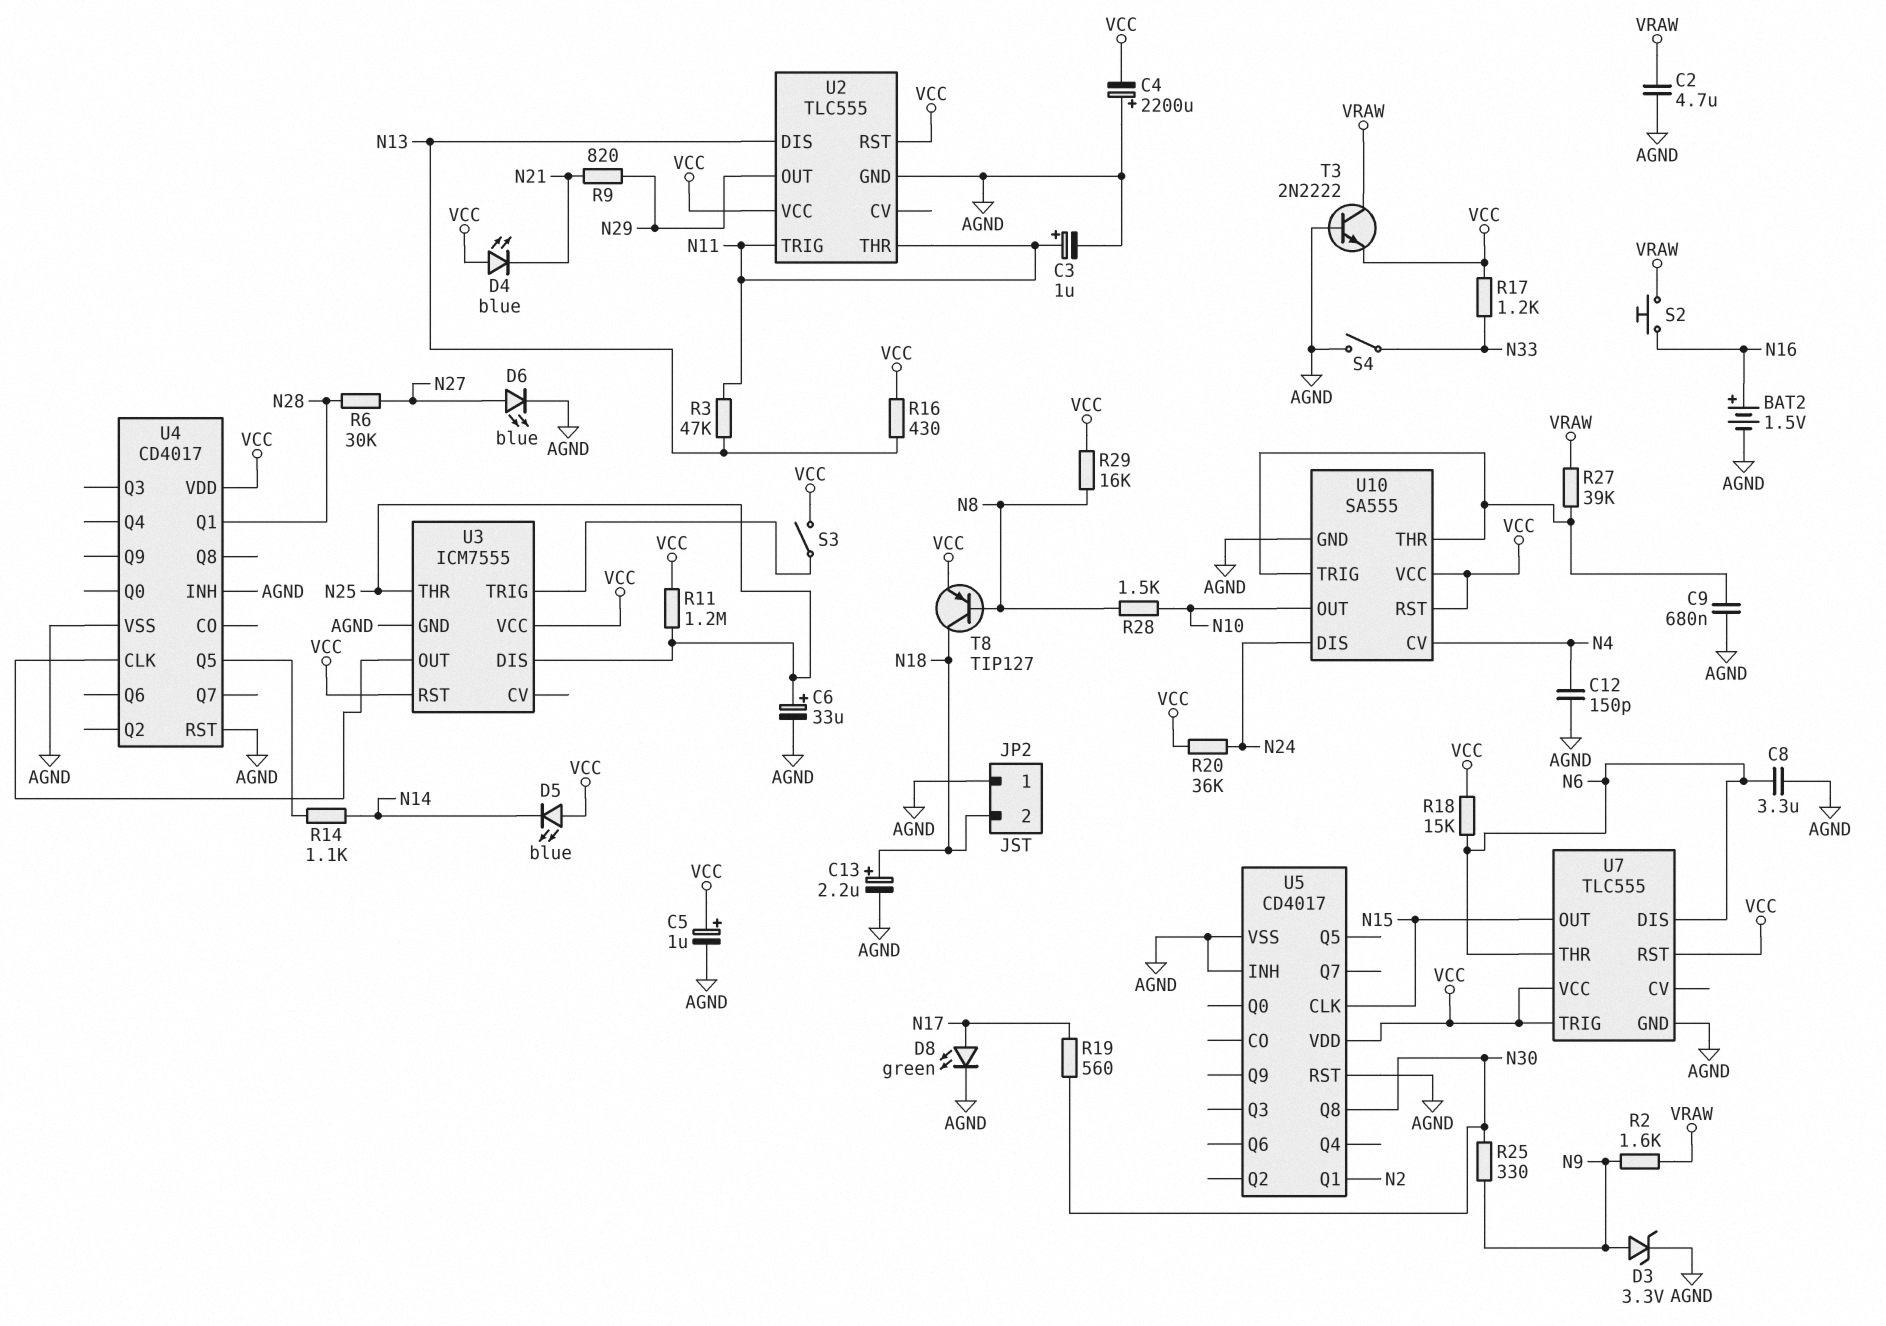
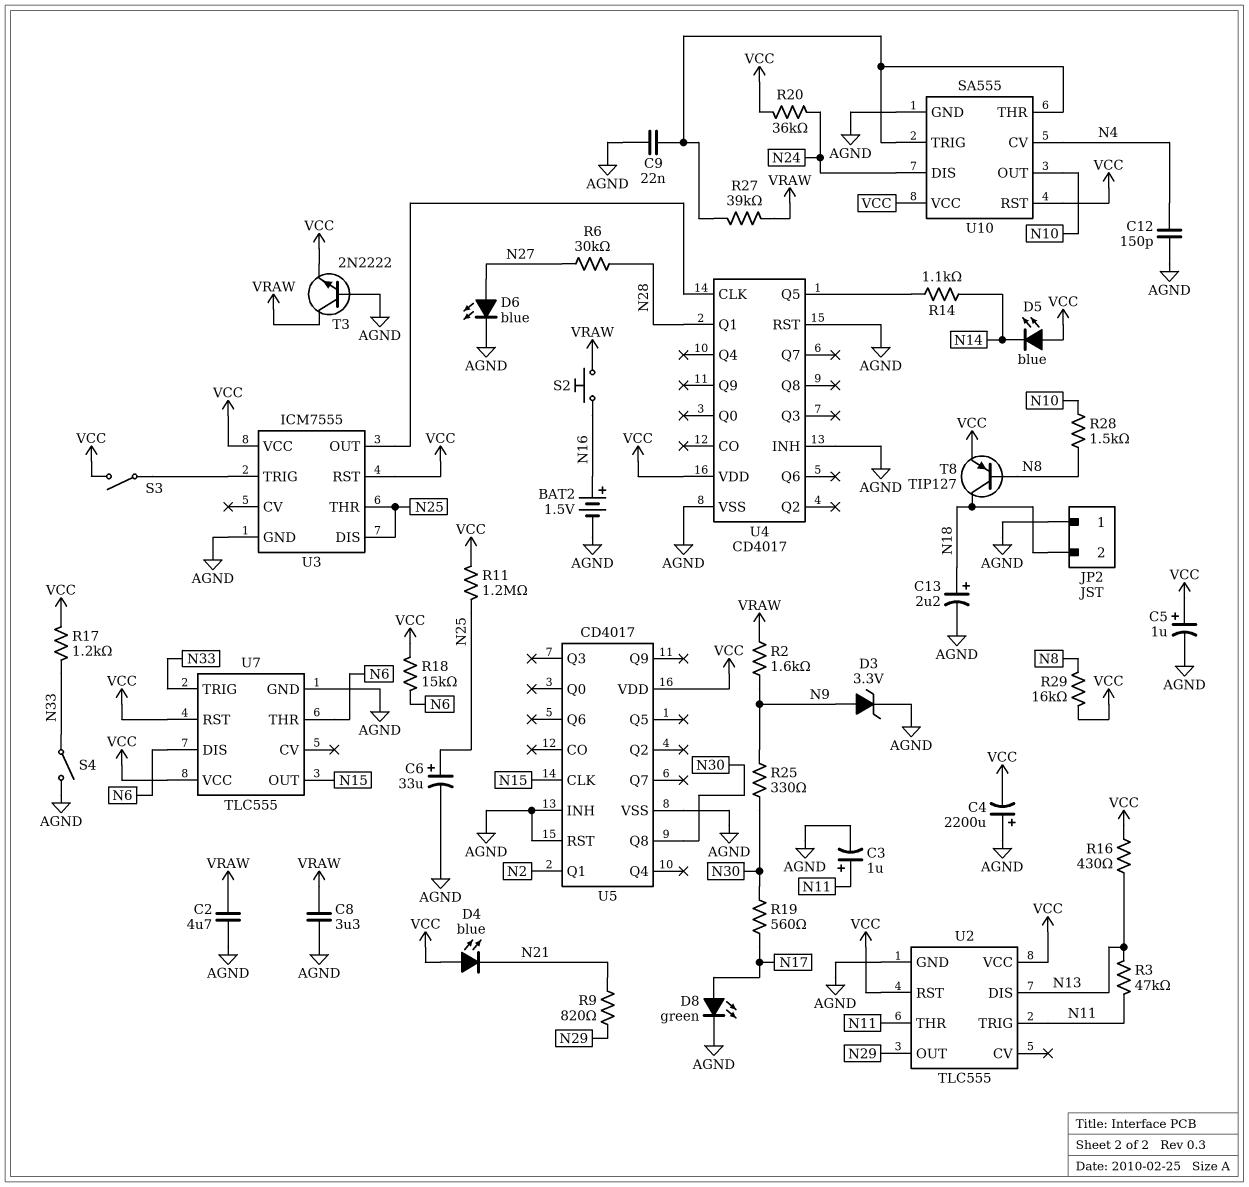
C8: 3.3uF (AGND, N6) -> 3.3uF (AGND, VRAW)
C9: 680nF (AGND, U10/THR) -> 22nF (AGND, U10/THR)
U7 pin TRIG: VCC -> N33

